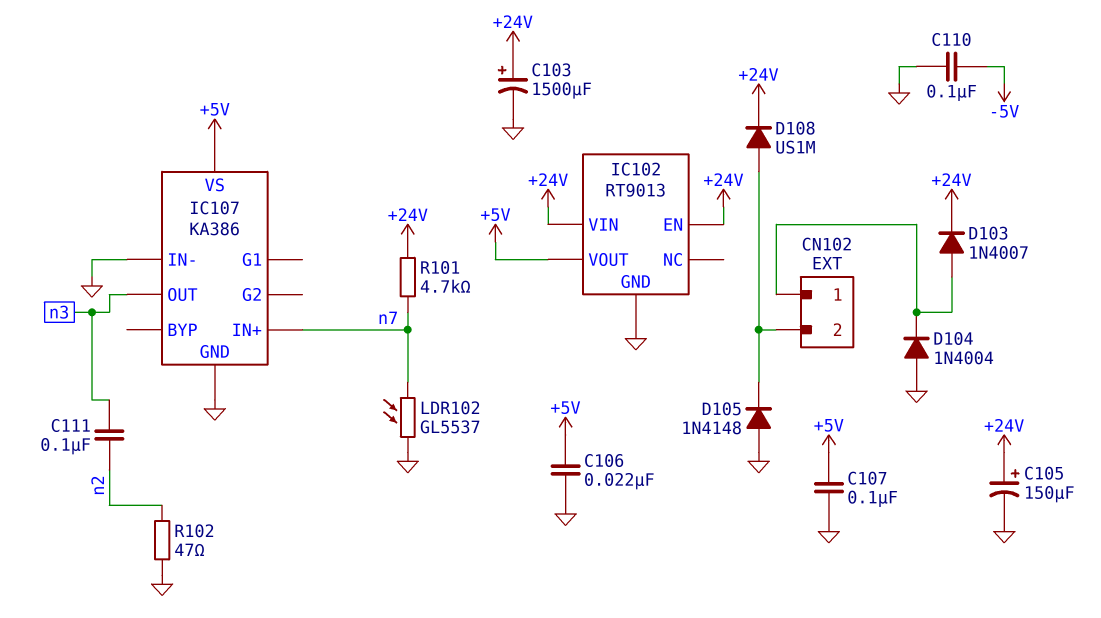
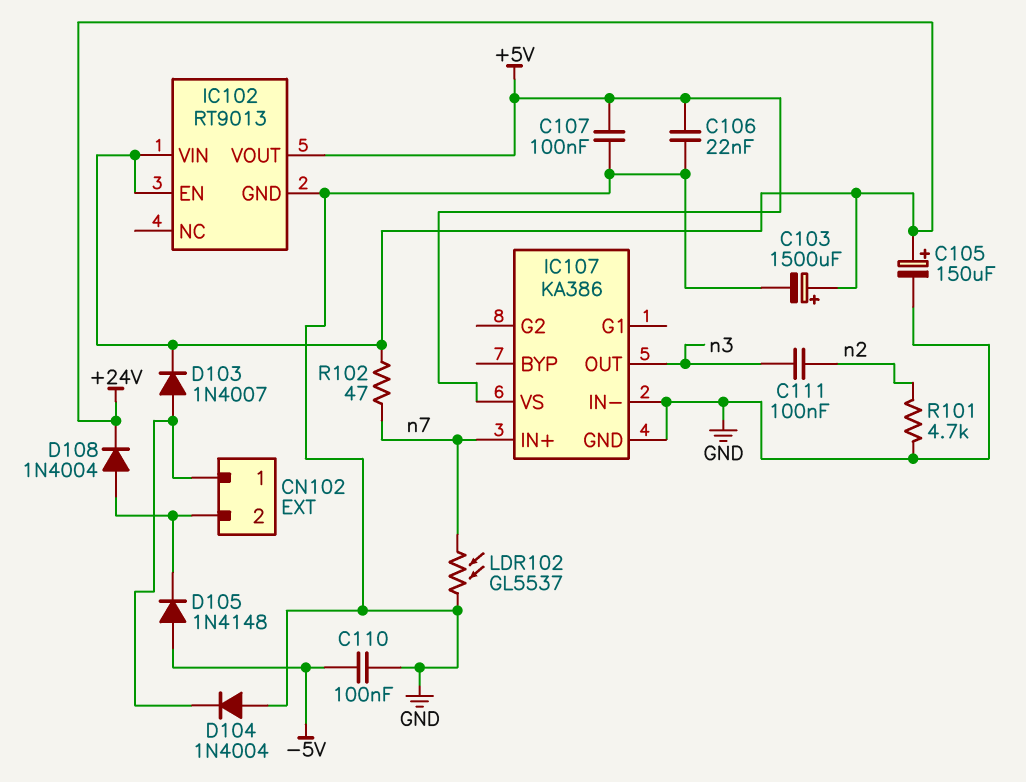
D105: diode 1N4148 (A GND, K CN102/2) -> diode 1N4148 (A -5V, K CN102/2)
D108: diode US1M (A CN102/2, K +24V) -> diode 1N4004 (A CN102/2, K +24V)
R101: 4.7k (+24V, n7) -> 4.7k (GND, n2)
R102: 47 (GND, n2) -> 47 (+24V, n7)

